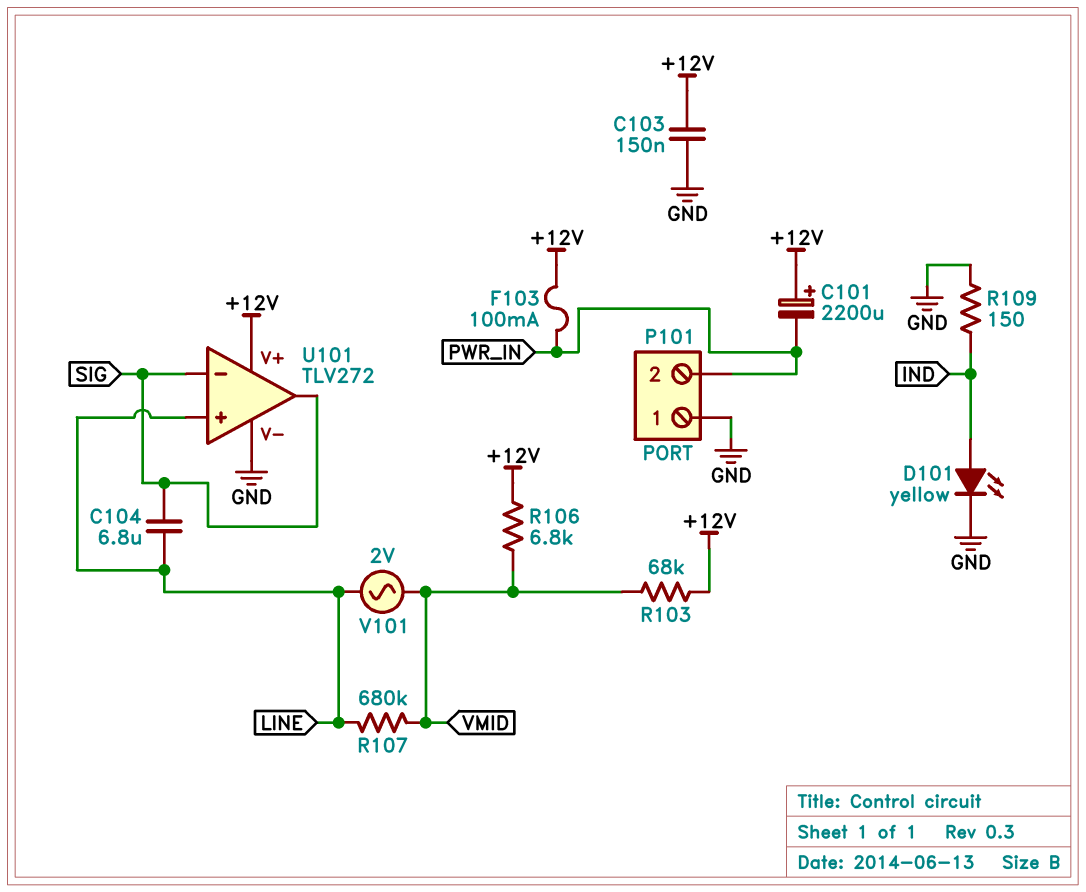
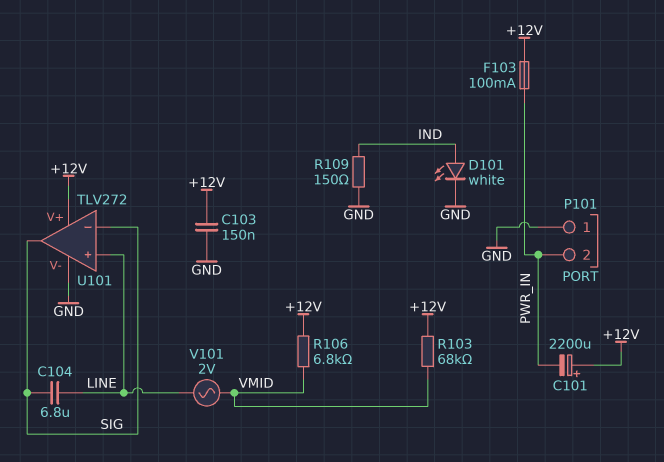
D101: LED yellow (A IND, K GND) -> LED white (A IND, K GND)
R107: 680k (LINE, VMID) -> none

